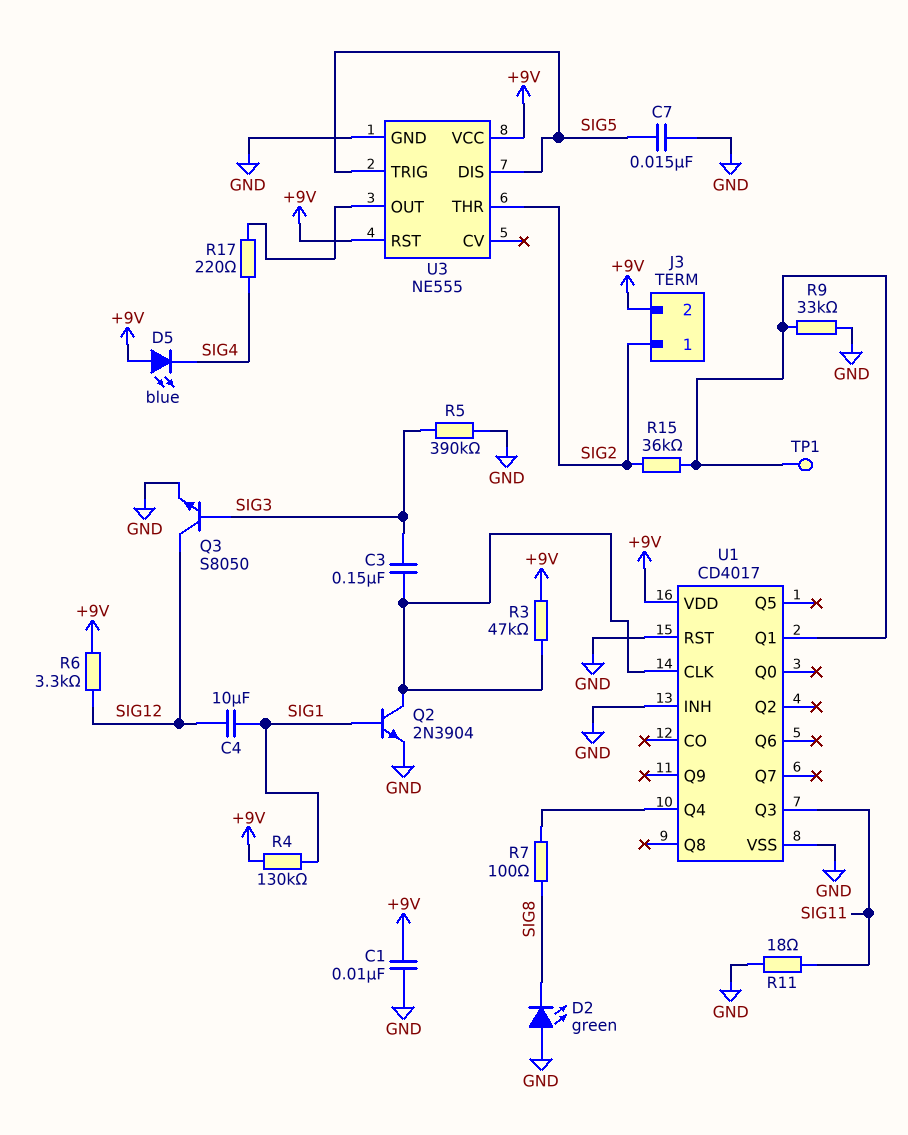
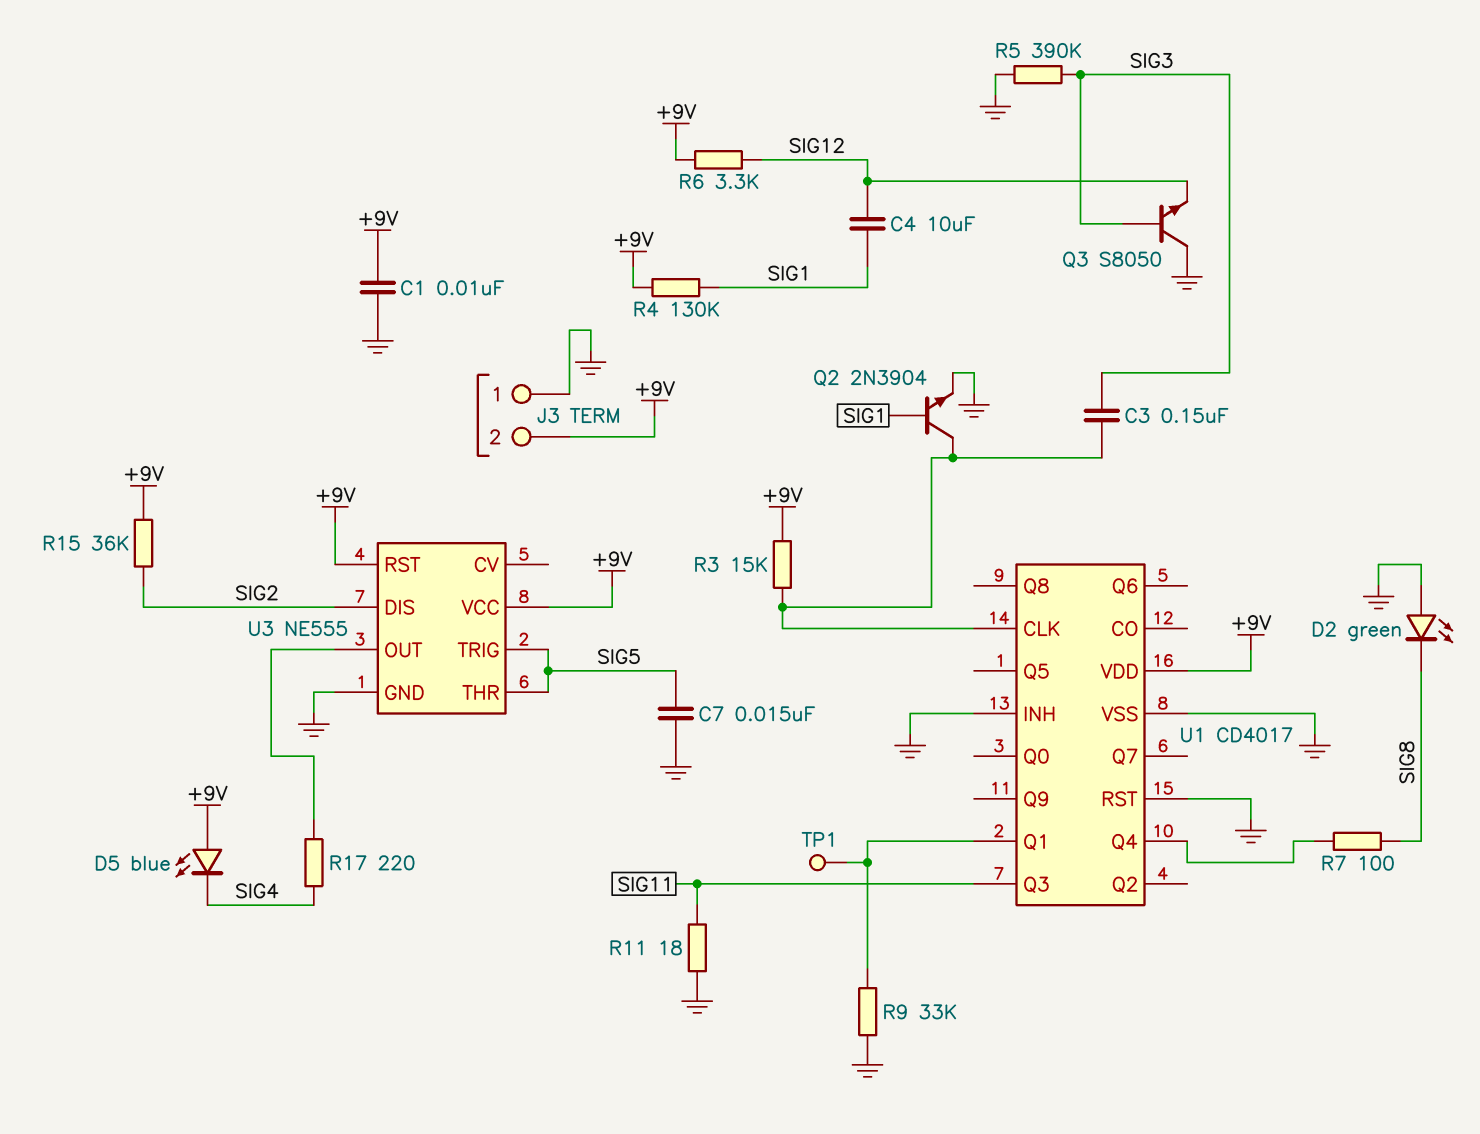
J3 pin 1: SIG2 -> GND
Q3: NPN S8050 (B SIG3, C SIG12, E GND) -> NPN S8050 (B SIG3, C GND, E SIG12)
R3: 47k (+9V, U1/CLK) -> 15k (+9V, U1/CLK)
R15: 36k (SIG2, U1/Q1) -> 36k (+9V, SIG2)
U3 pin DIS: SIG5 -> SIG2
U3 pin THR: SIG2 -> SIG5

